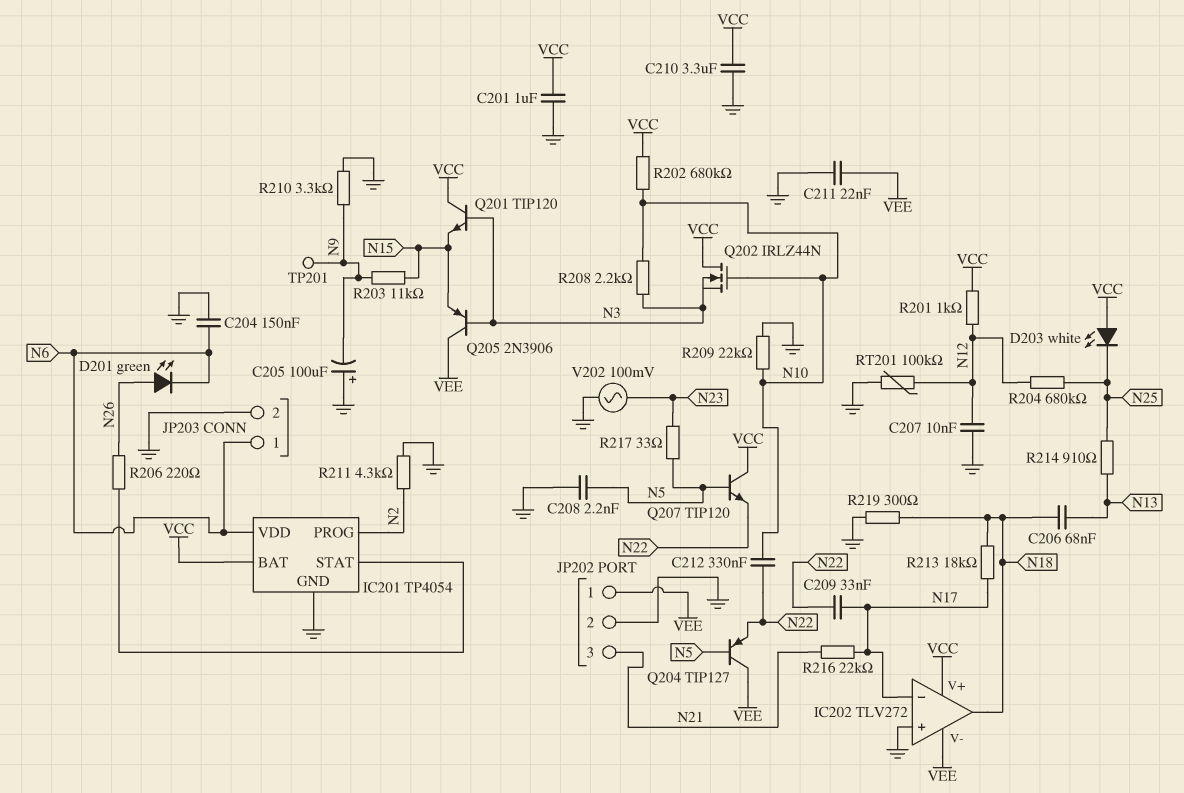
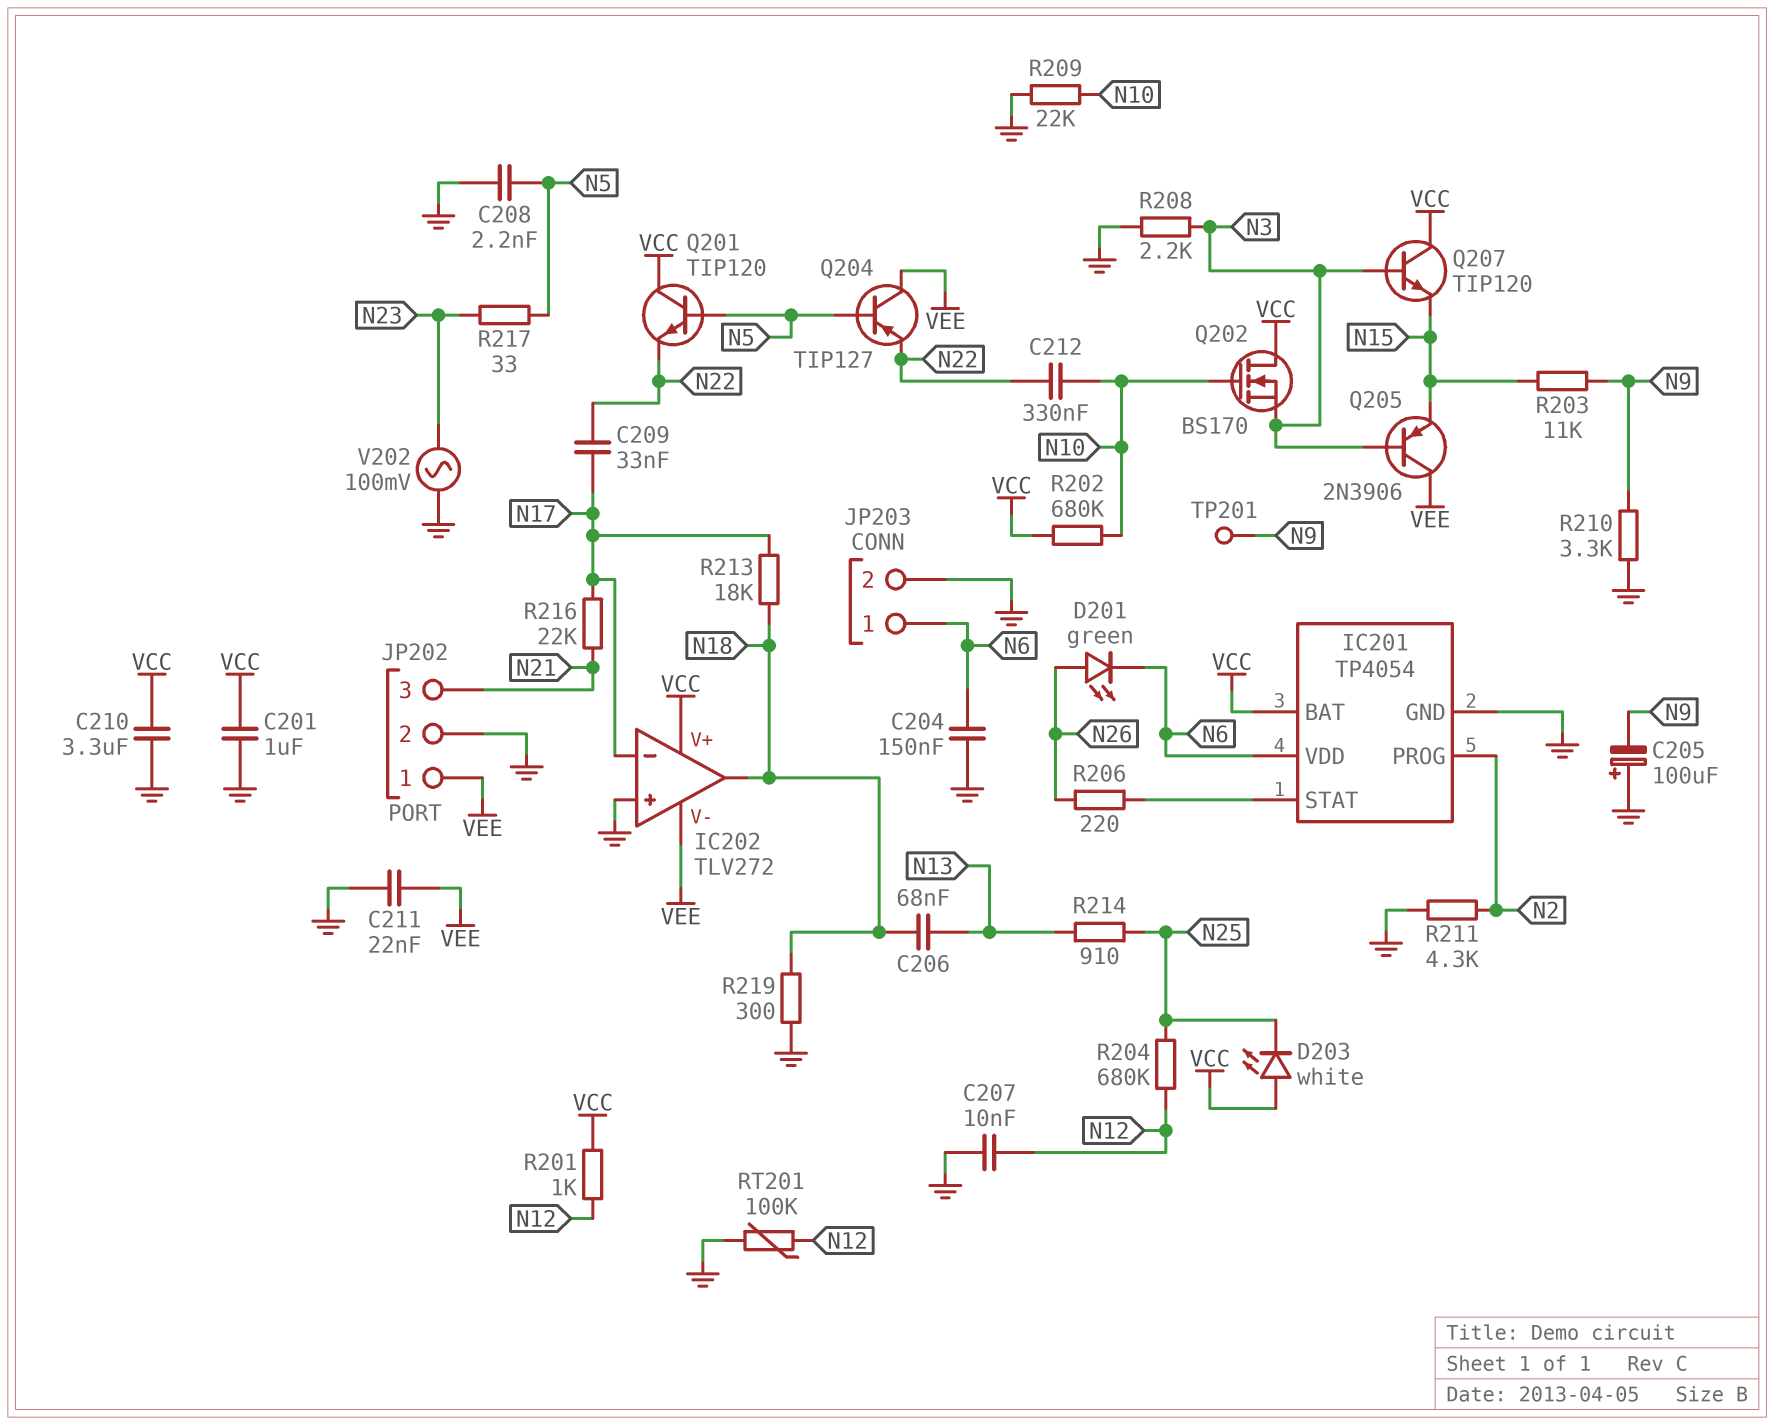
Q201: NPN TIP120 (B N3, C VCC, E N15) -> NPN TIP120 (B N5, C VCC, E N22)
Q202: NMOS IRLZ44N (G N10, D VCC, S N3) -> NMOS BS170 (G N10, D VCC, S N3)
Q207: NPN TIP120 (B N5, C VCC, E N22) -> NPN TIP120 (B N3, C VCC, E N15)
R208: 2.2k (N3, N10) -> 2.2k (GND, N3)

